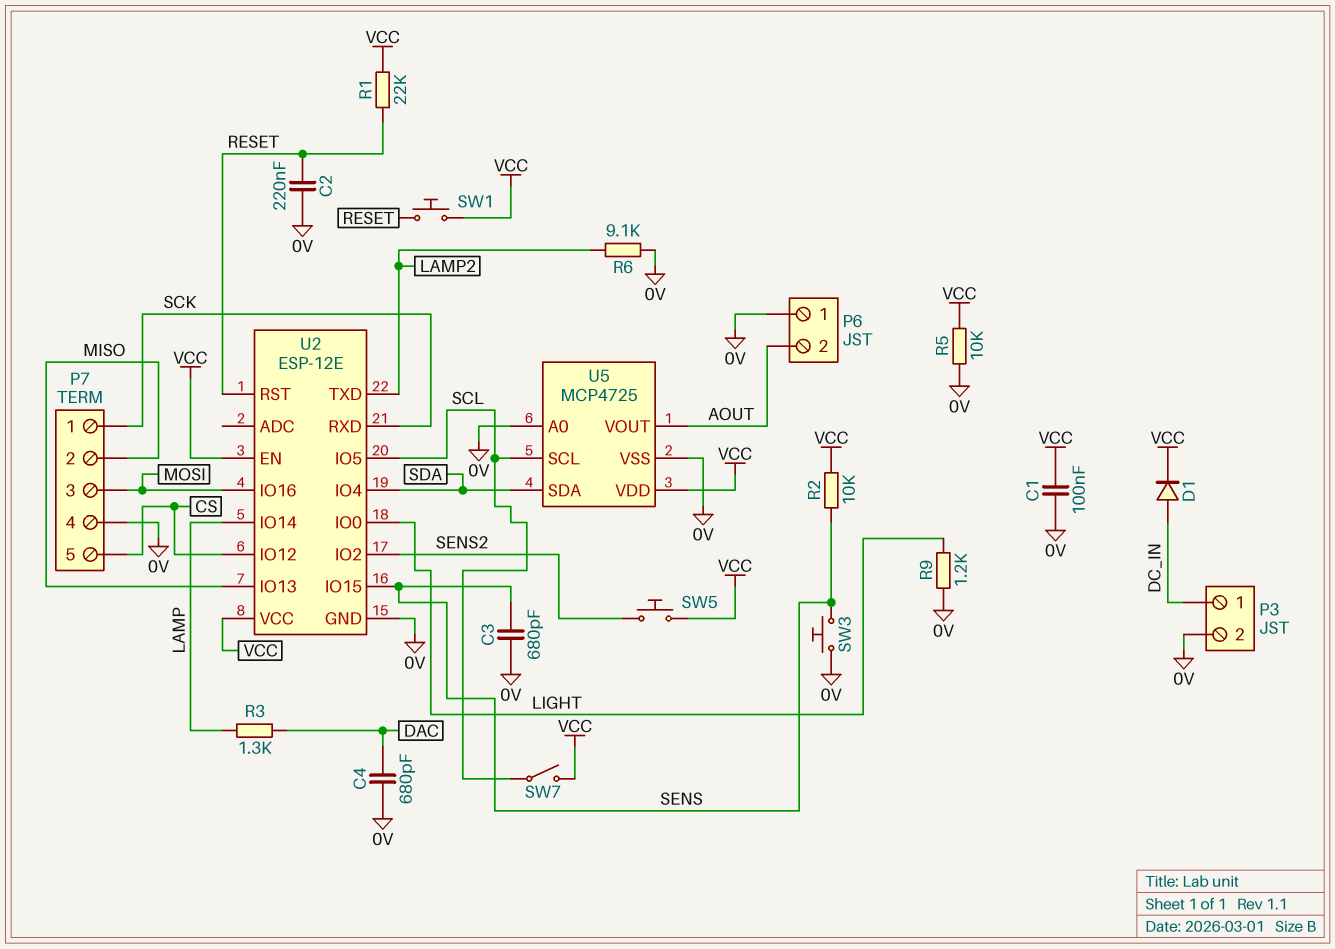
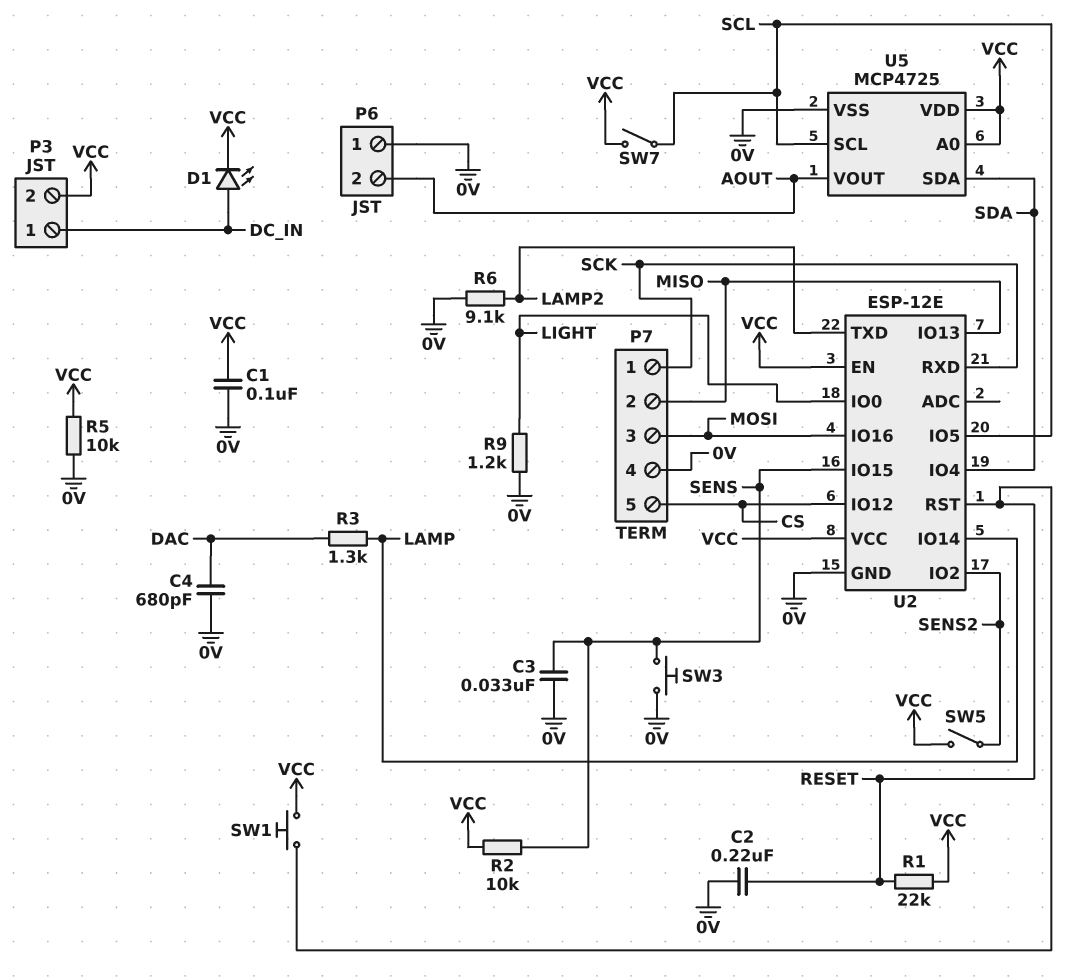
C3: 680pF (0V, SENS) -> 33nF (0V, SENS)
D1: diode (A DC_IN, K VCC) -> LED (A DC_IN, K VCC)
P3 pin 2: 0V -> VCC
SW5: button (SENS2, VCC) -> switch (SENS2, VCC)
U5 pin A0: 0V -> VCC

